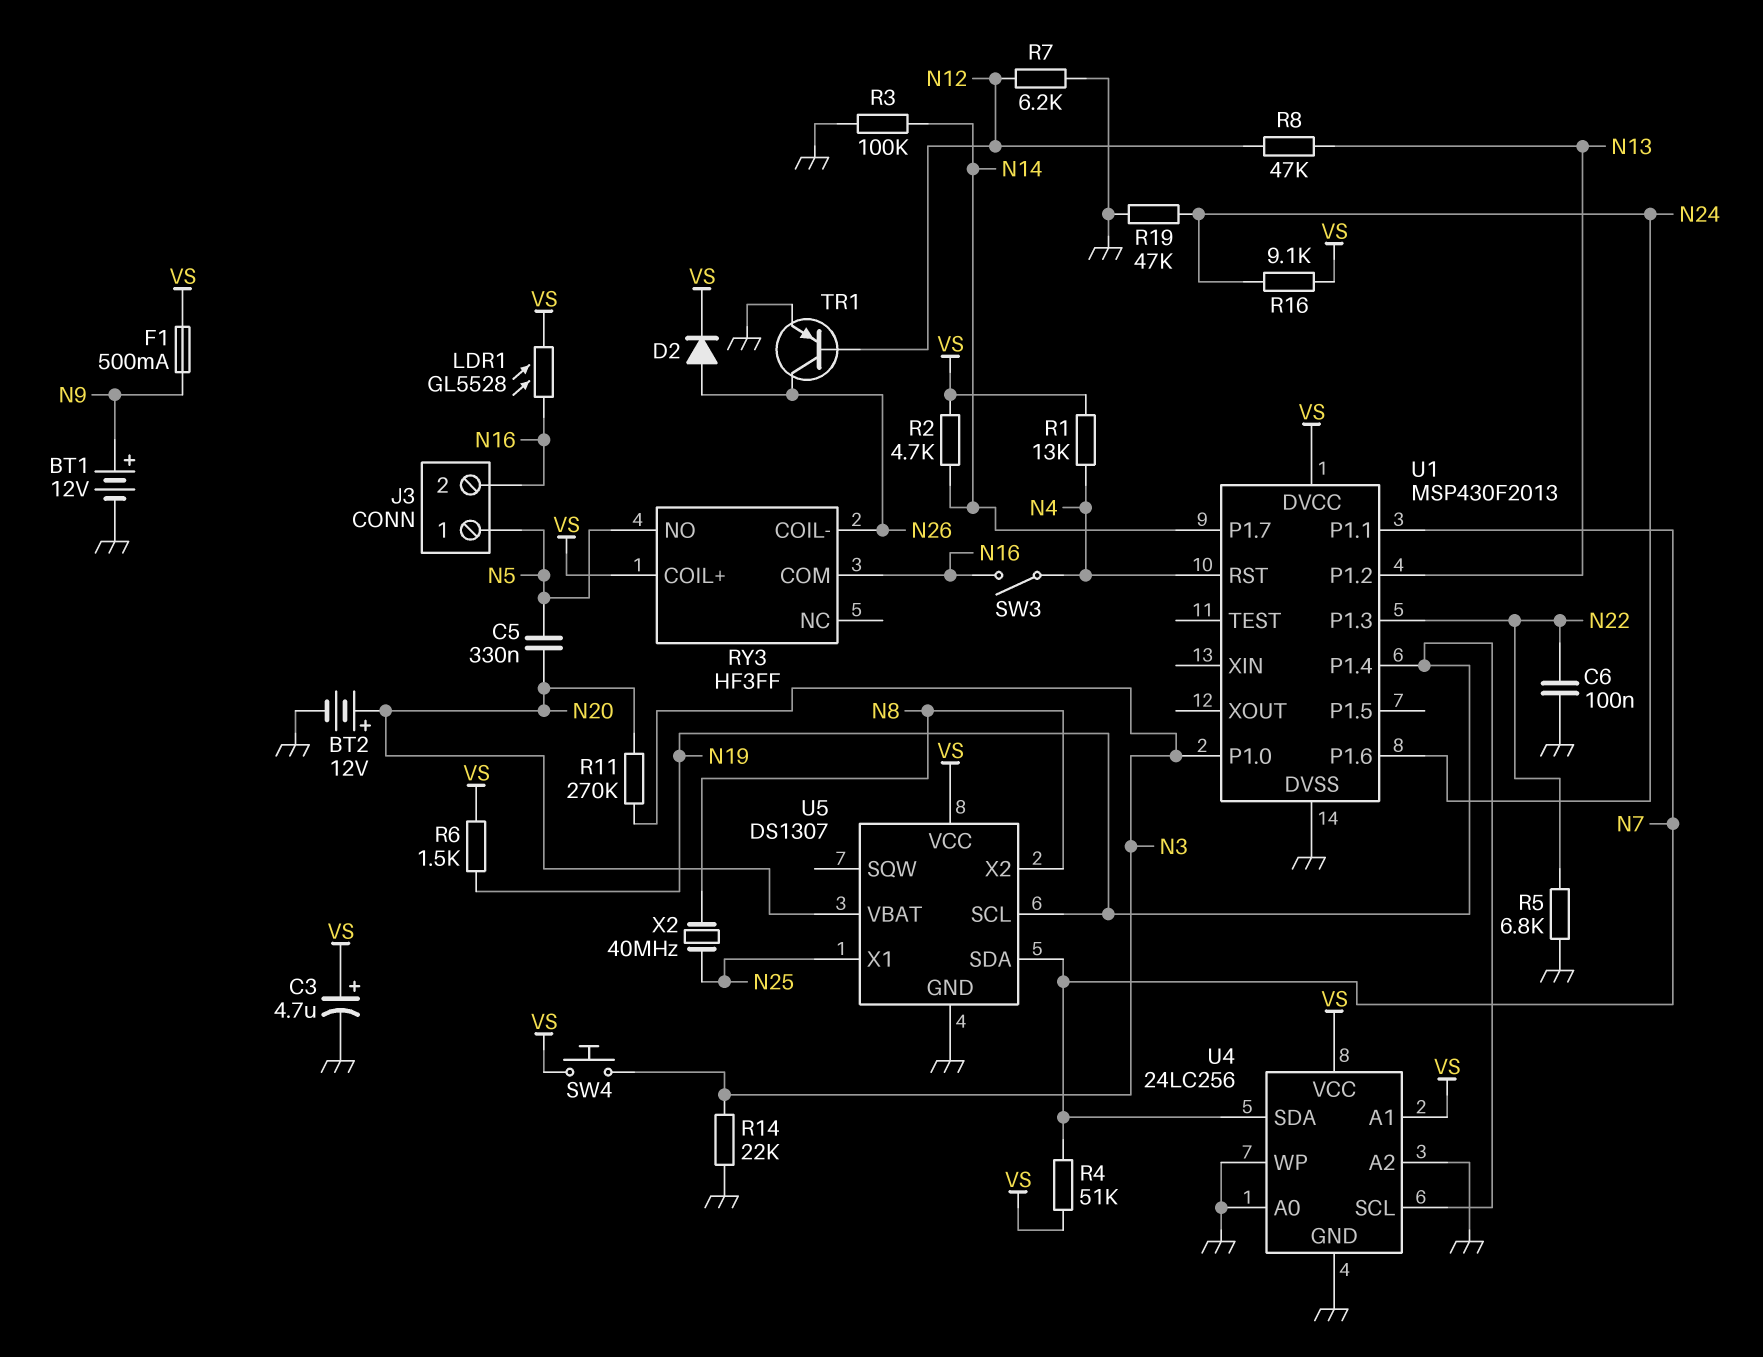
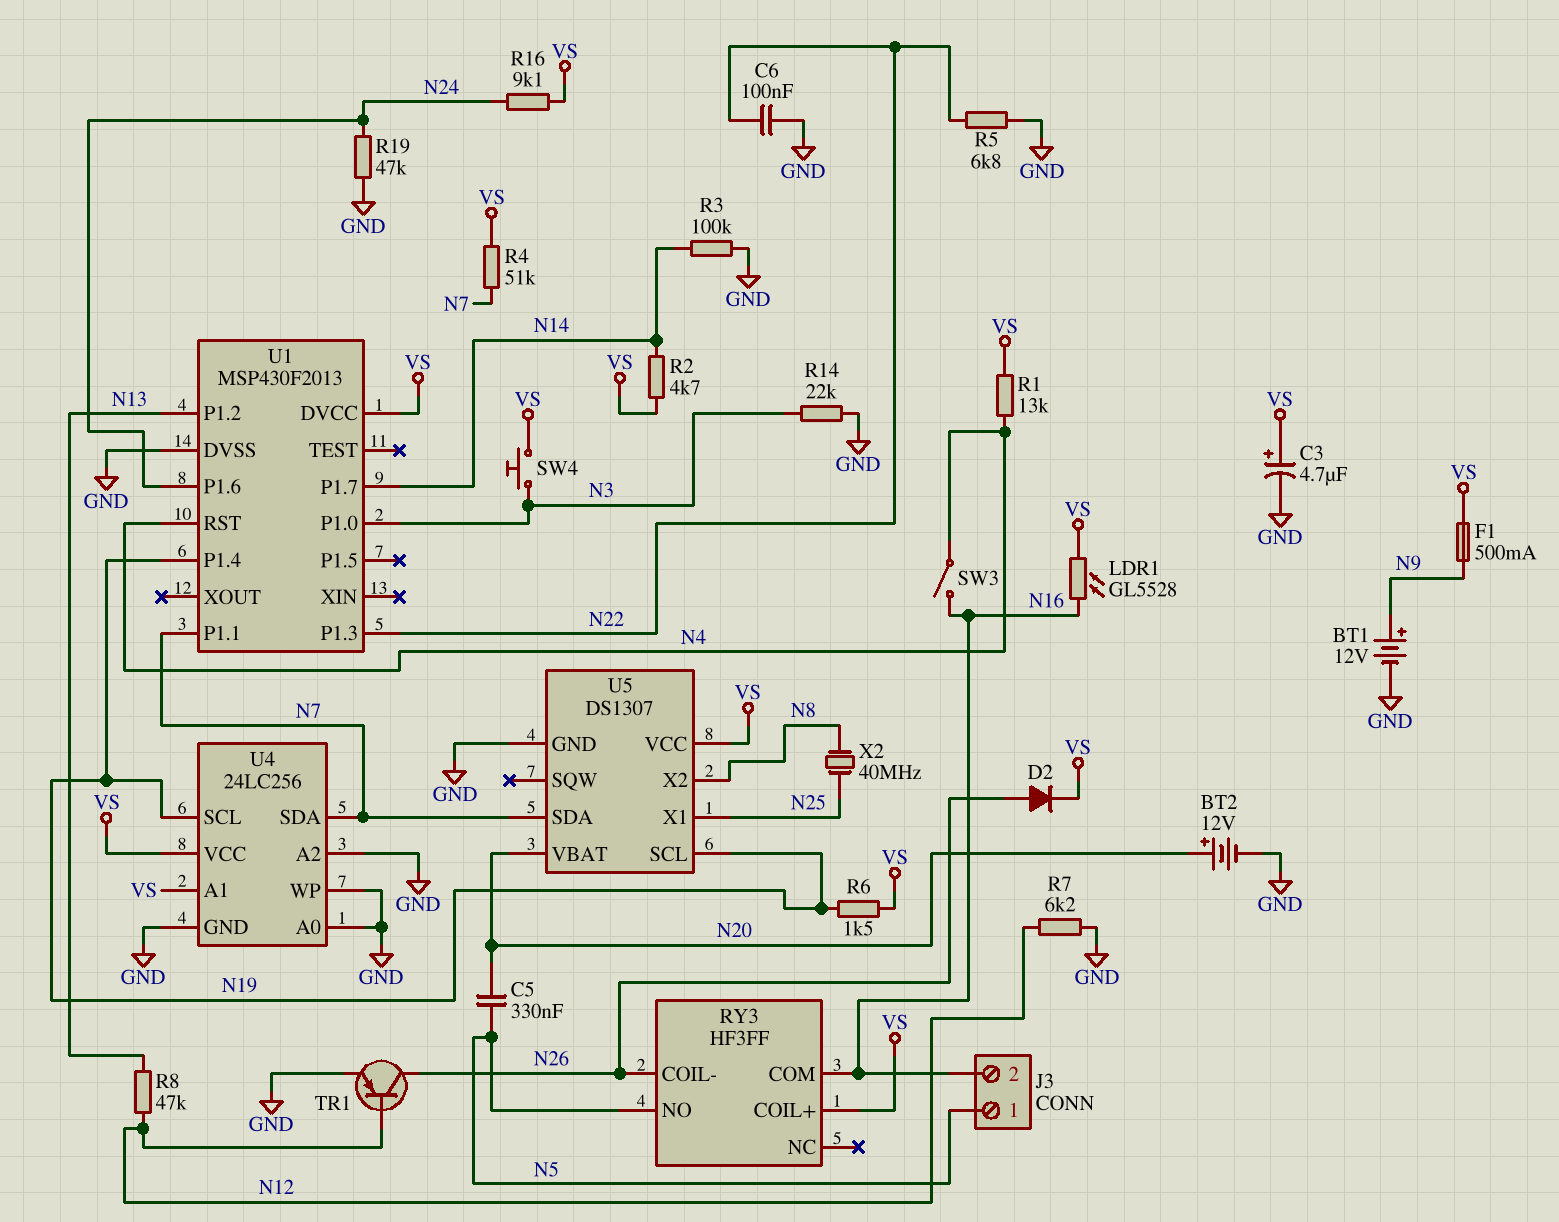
R11: 270k (N3, N20) -> none

